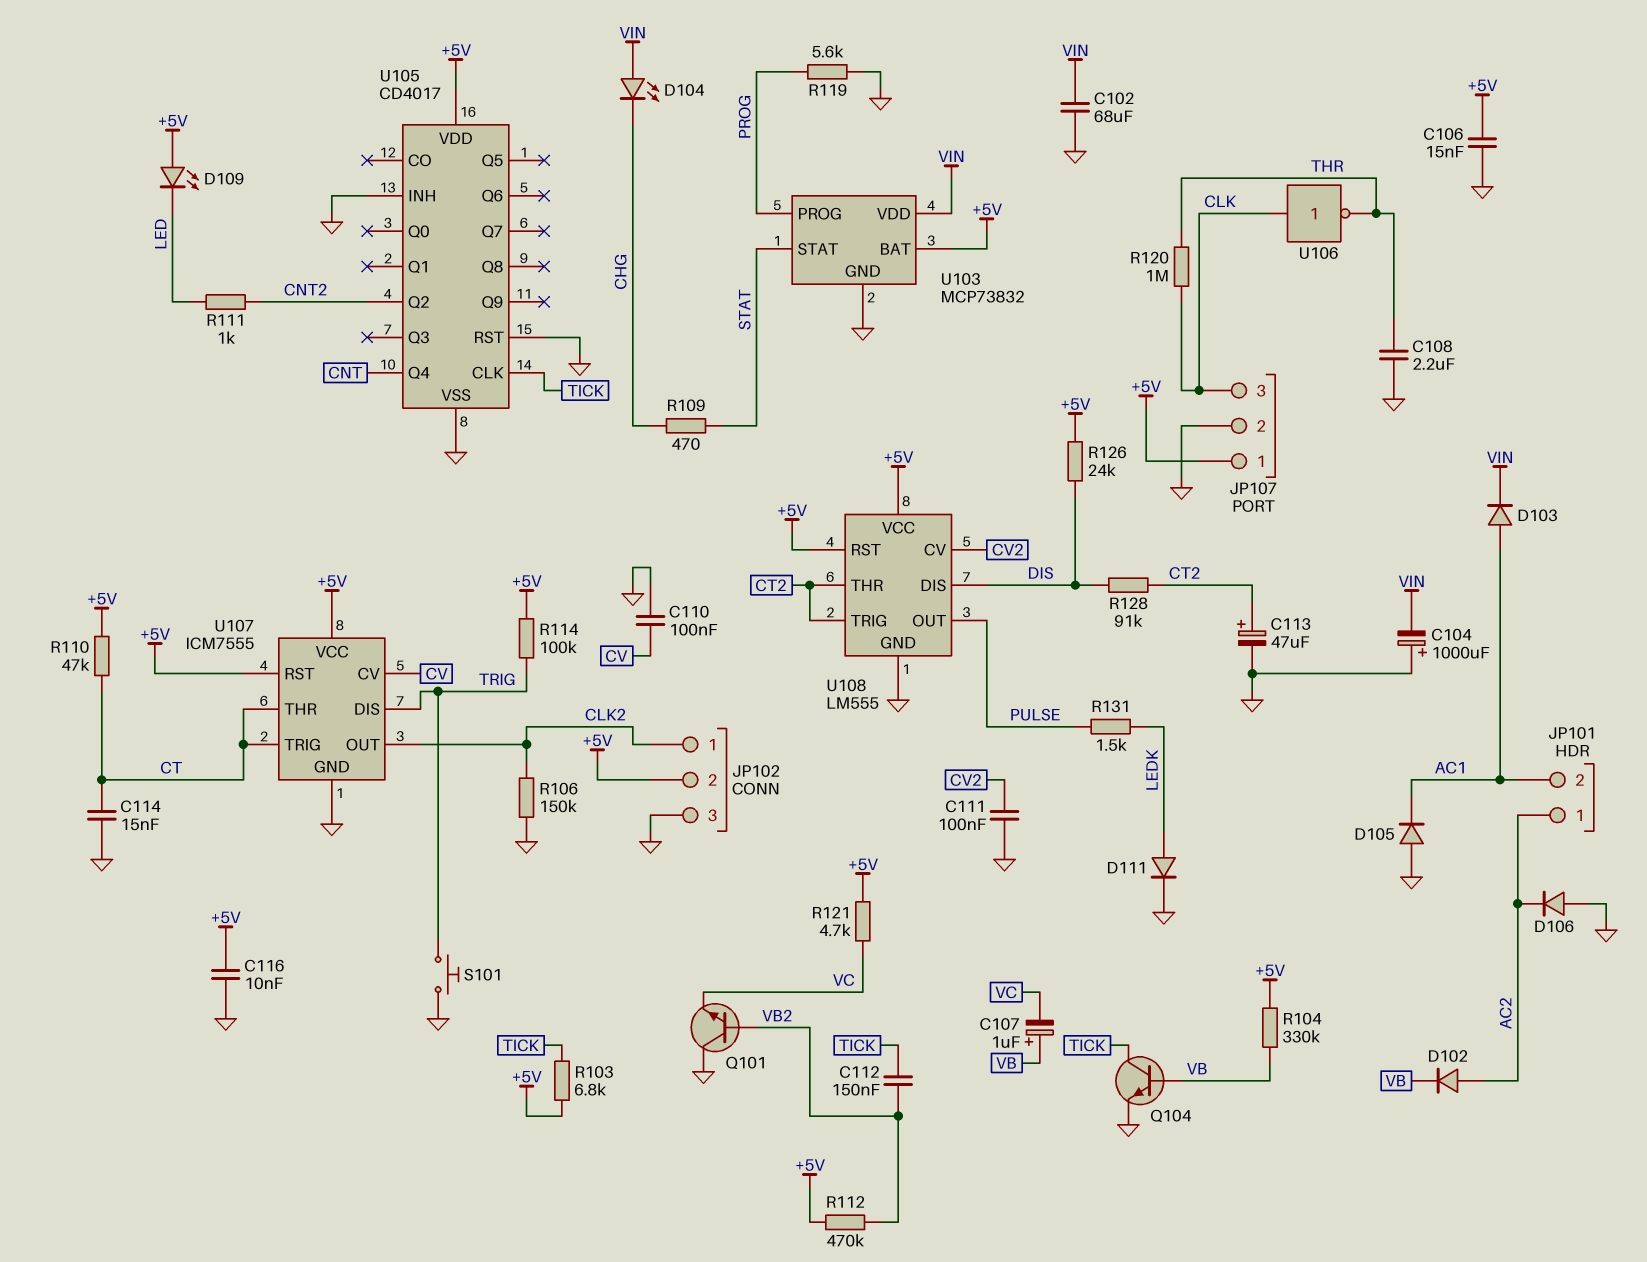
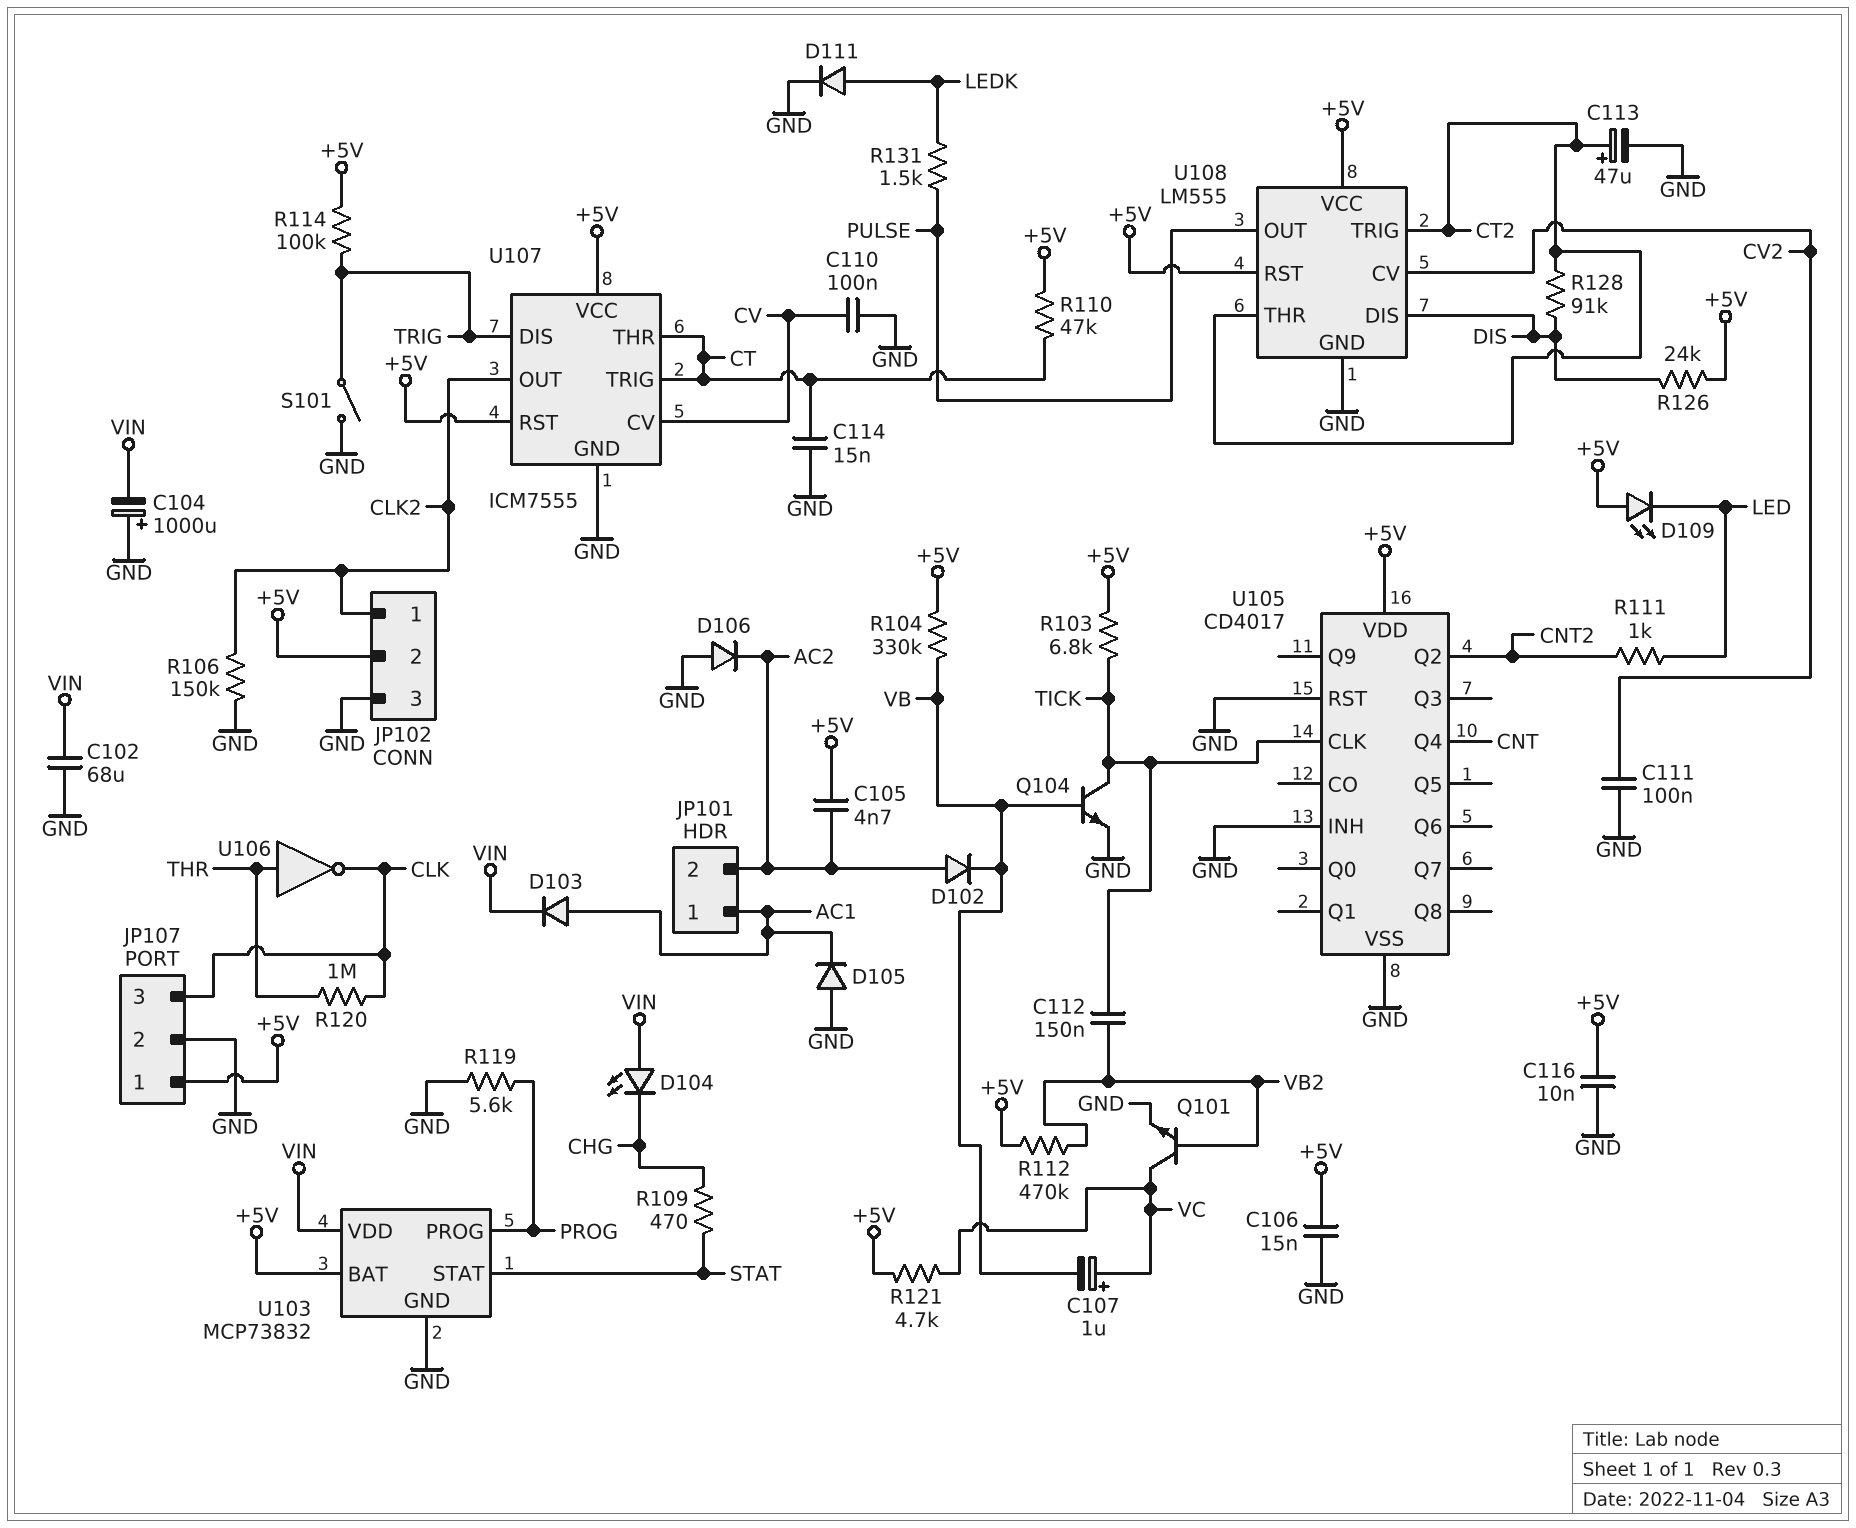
C105: none -> 4.7nF (+5V, AC2)
C107: 1uF (plus VB, minus VC) -> 1uF (plus VC, minus VB)
C108: 2.2uF (GND, THR) -> none
JP101 pin 1: AC2 -> AC1
JP101 pin 2: AC1 -> AC2
Q101: NPN (B VB2, C GND, E VC) -> NPN (B VB2, C VC, E GND)
S101: button (GND, TRIG) -> switch (GND, TRIG)
U106: NOT (in CLK, out THR) -> NOT (in THR, out CLK)

